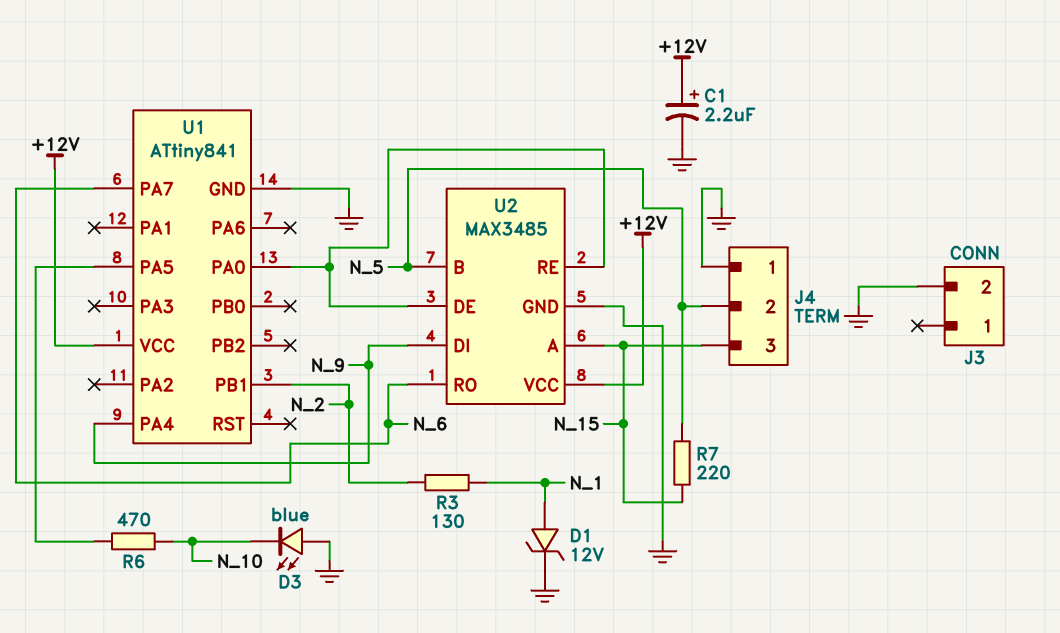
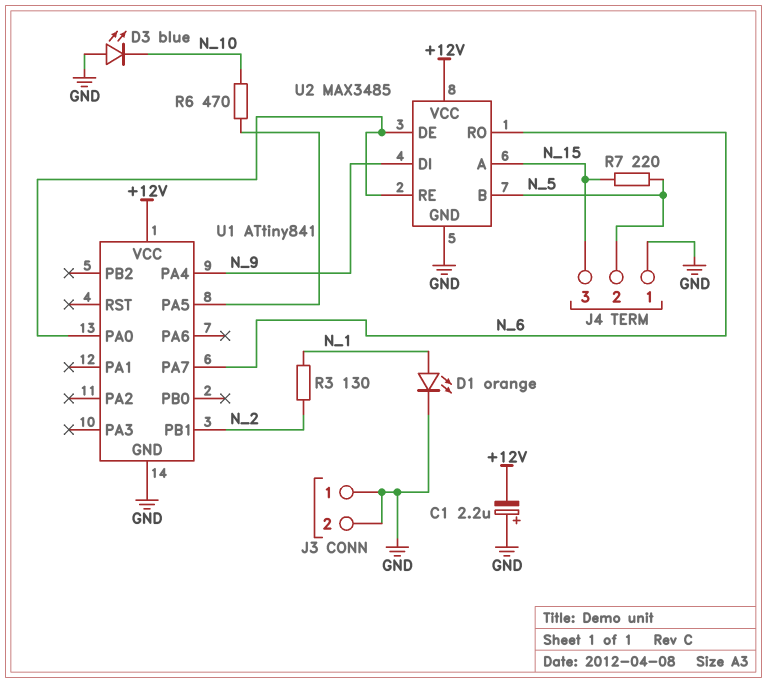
C1: 2.2uF (plus +12V, minus GND) -> 2.2uF (plus GND, minus +12V)
D1: zener 12V (A N_1, K GND) -> LED orange (A N_1, K GND)
J3 pin 1: none -> GND

